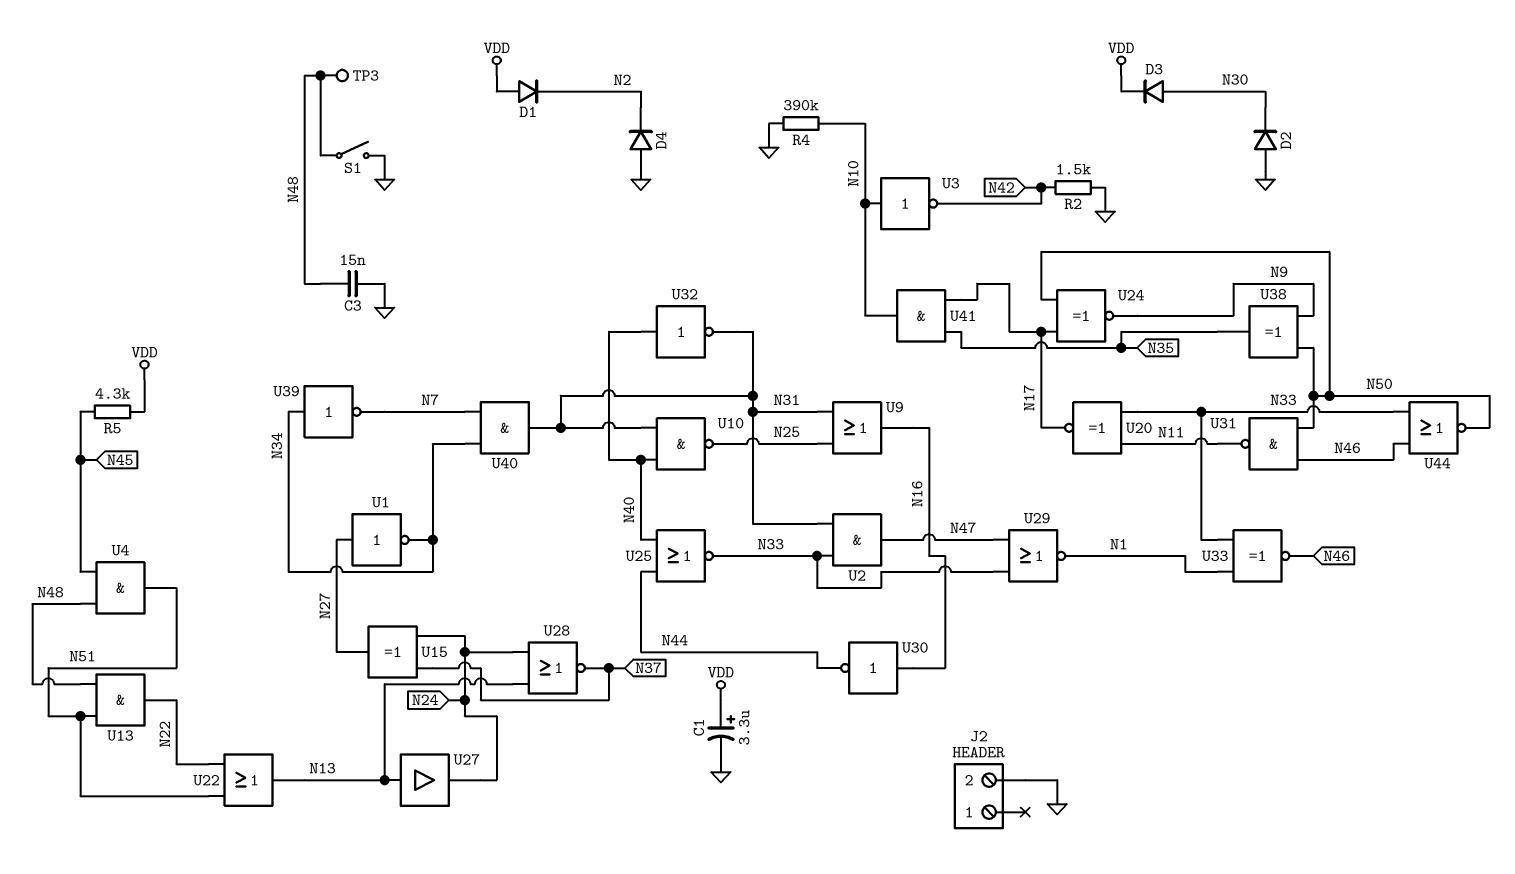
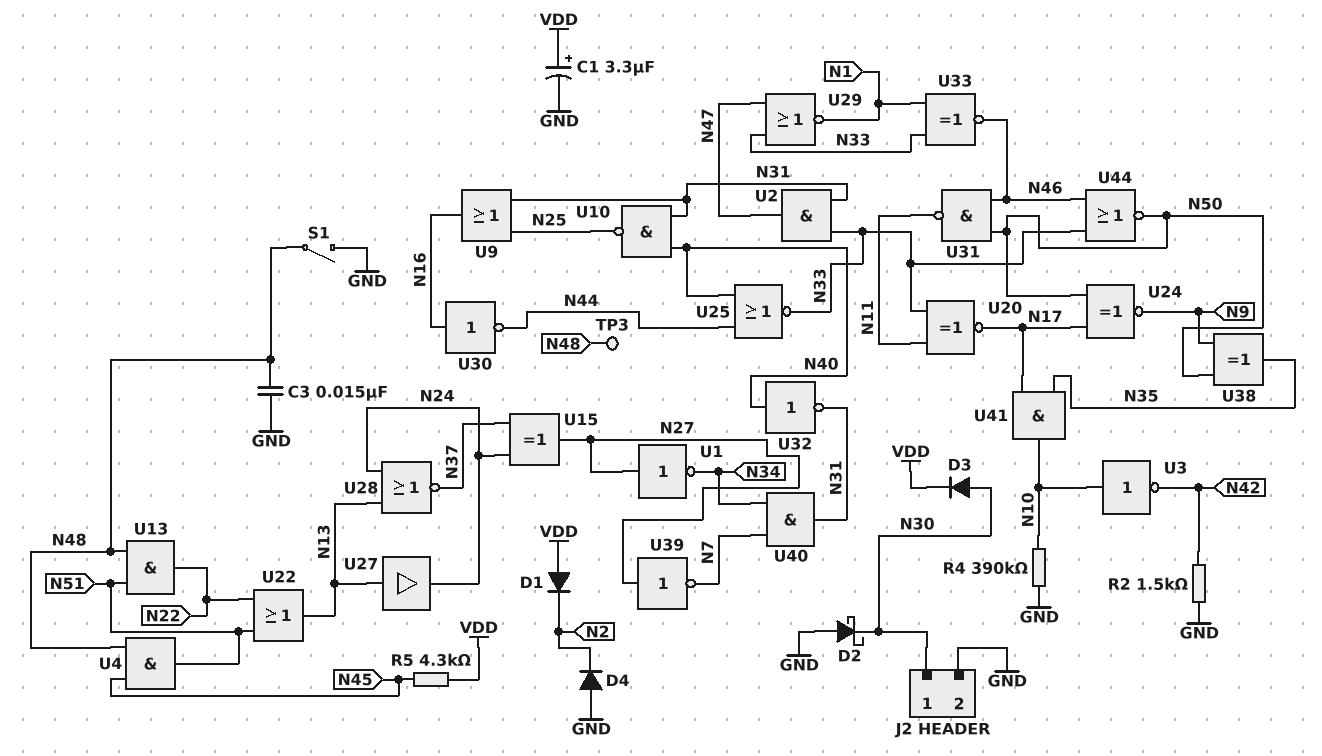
D2: diode (A GND, K N30) -> schottky (A GND, K N30)
J2 pin 1: none -> N30
U39: NOT (in N34, out N7) -> NOT (in N27, out N7)

